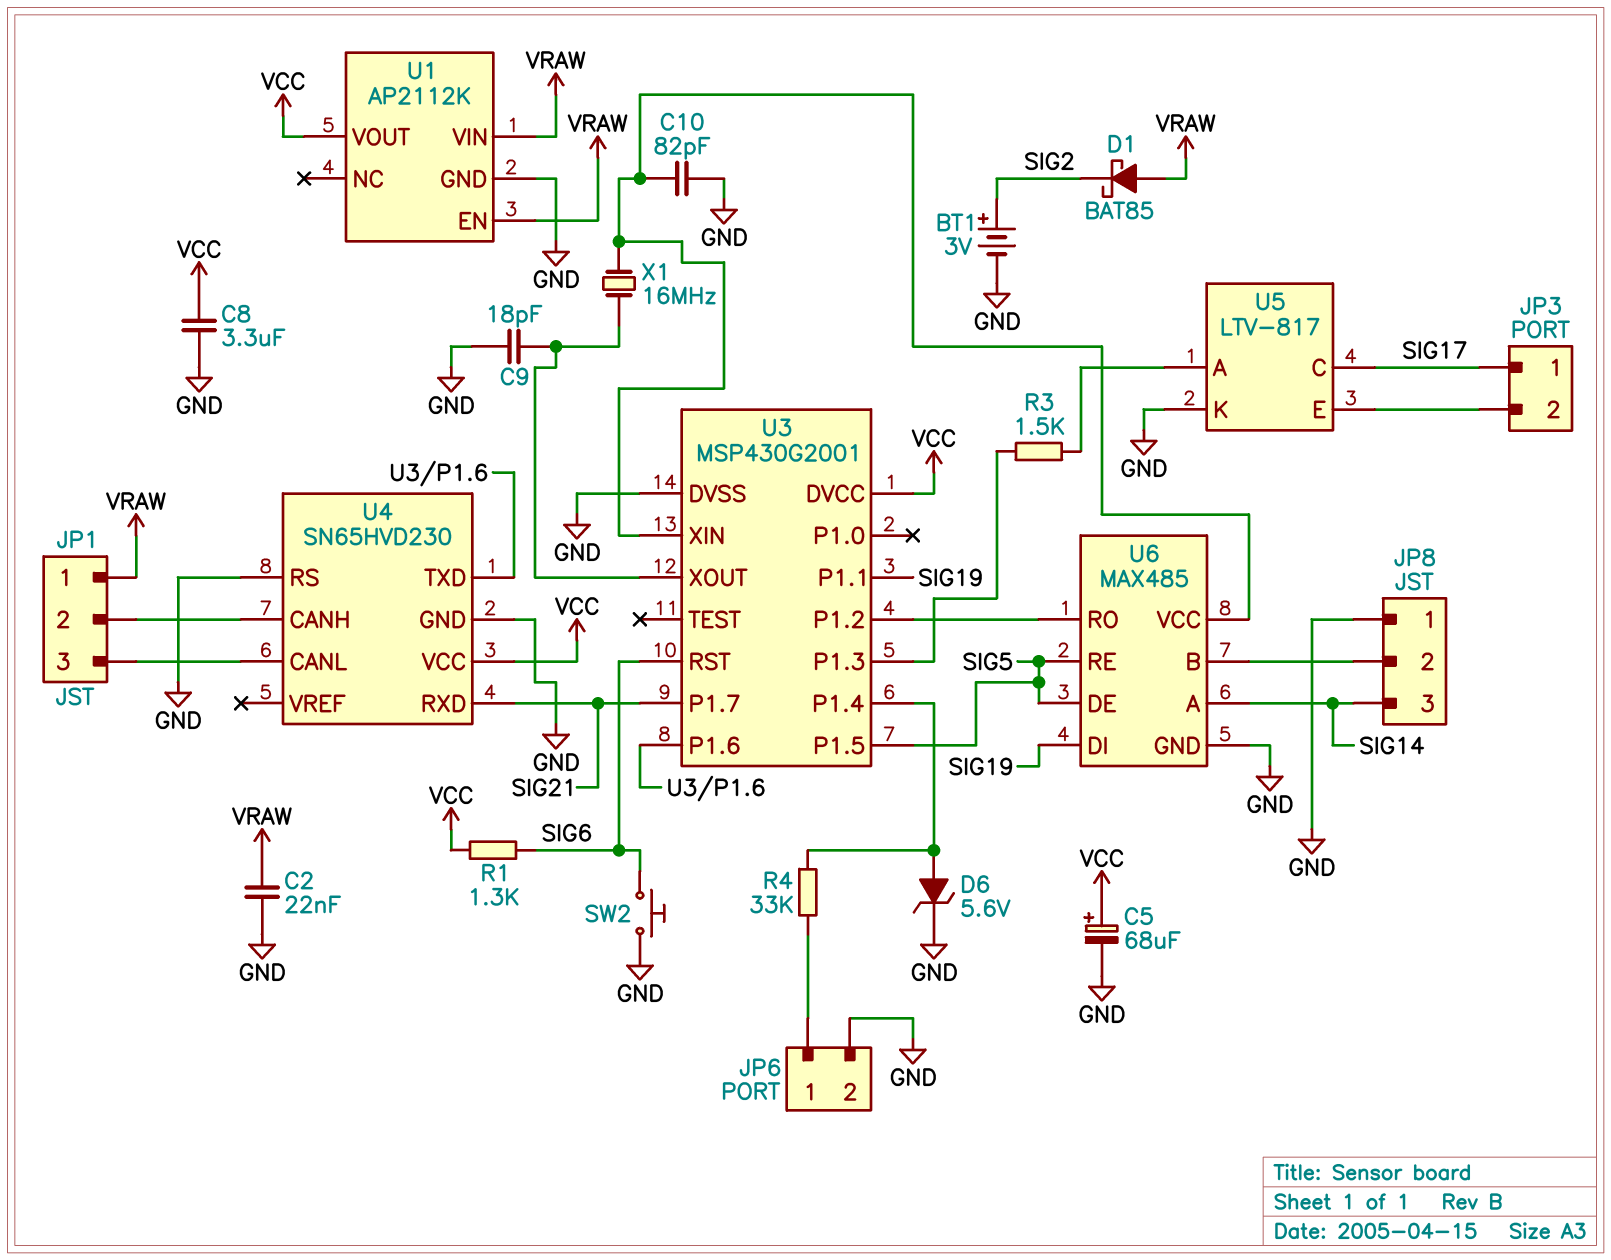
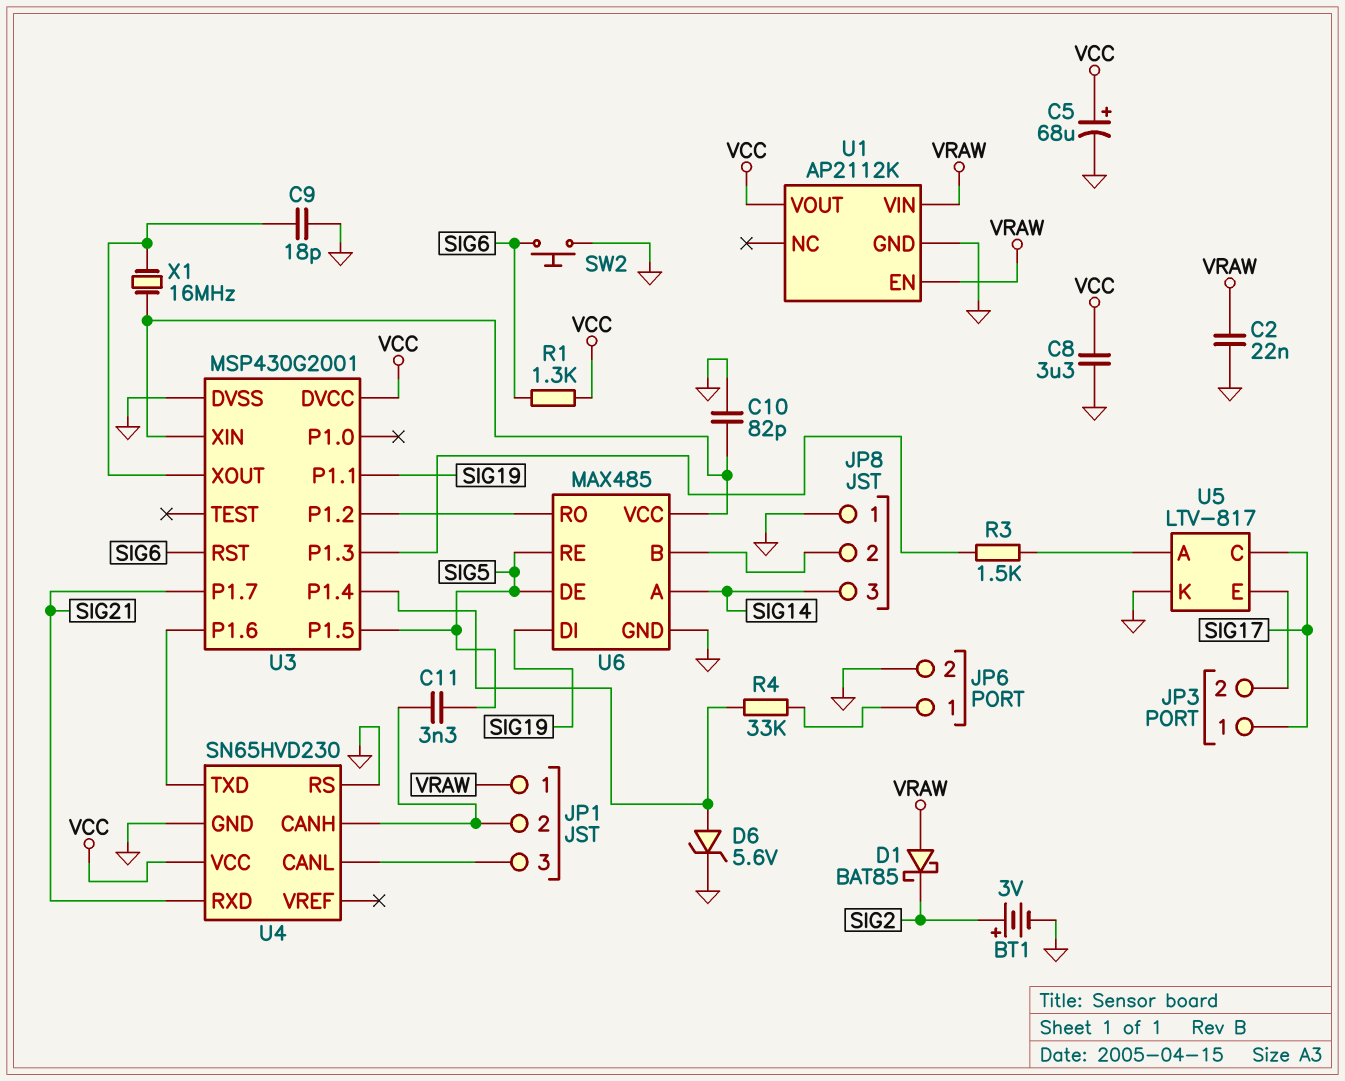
C11: none -> 3.3nF (JP1/2, SIG5)

